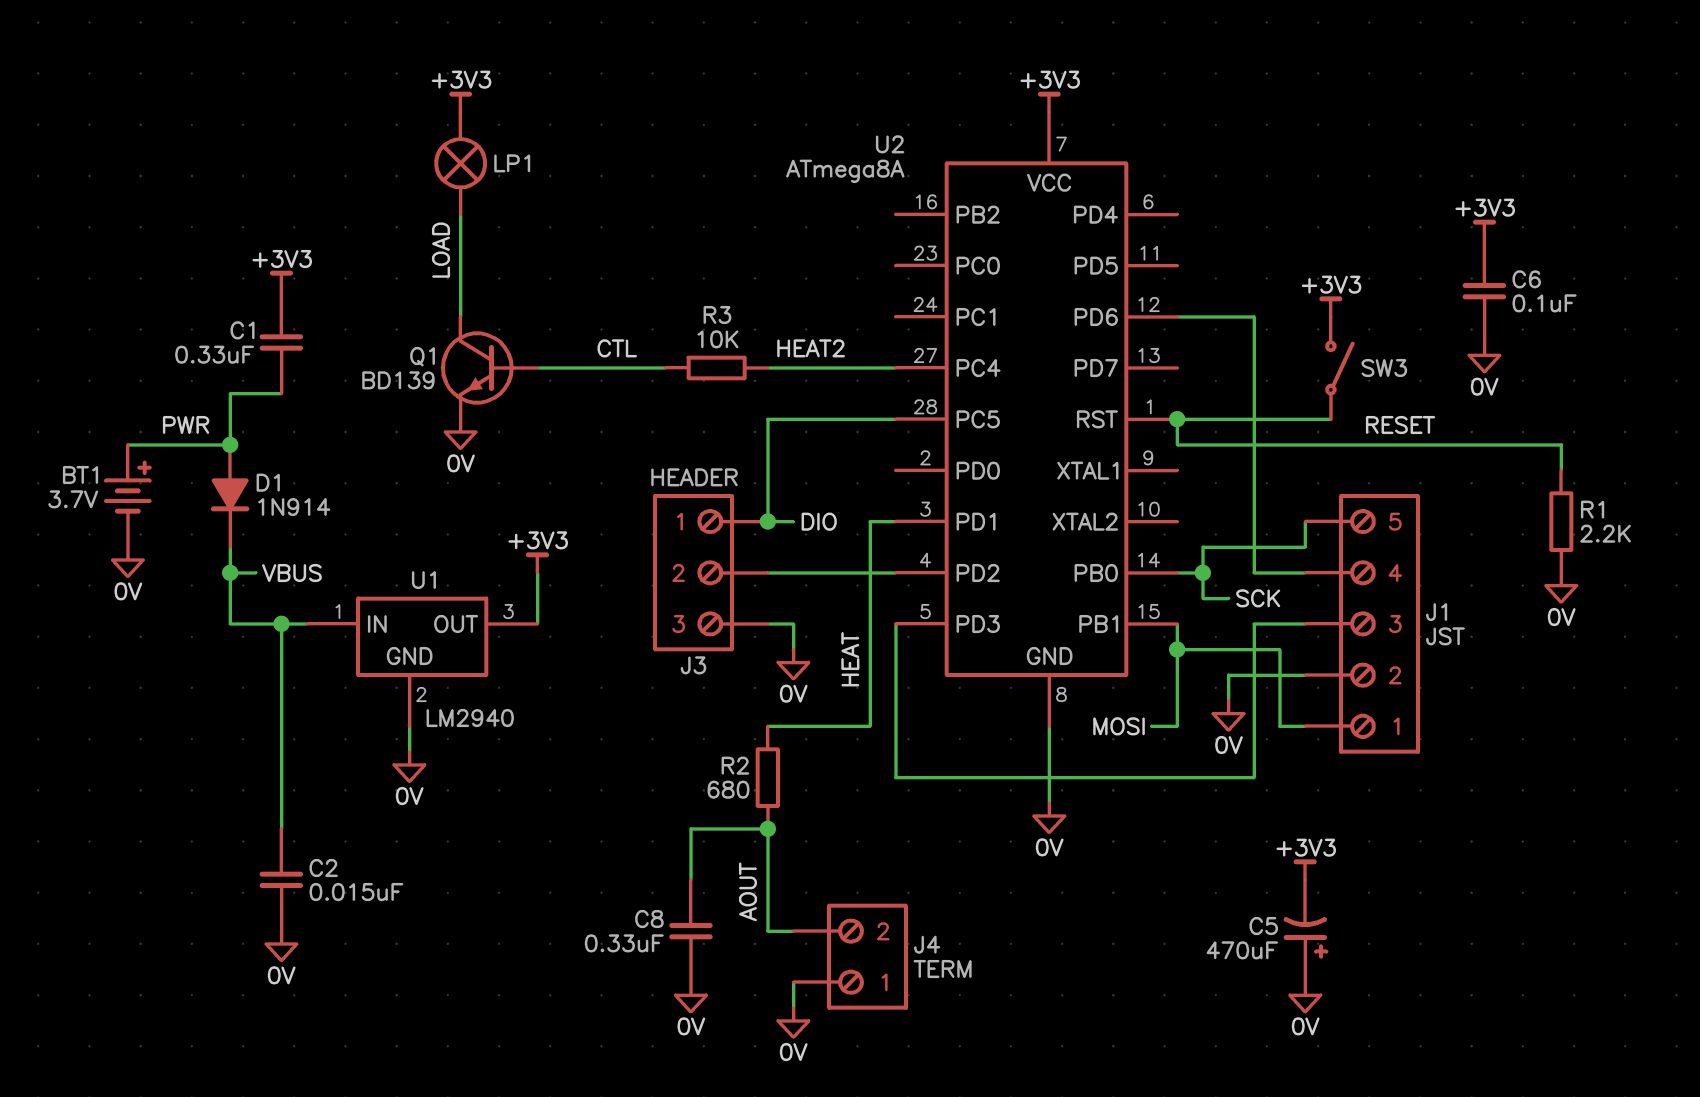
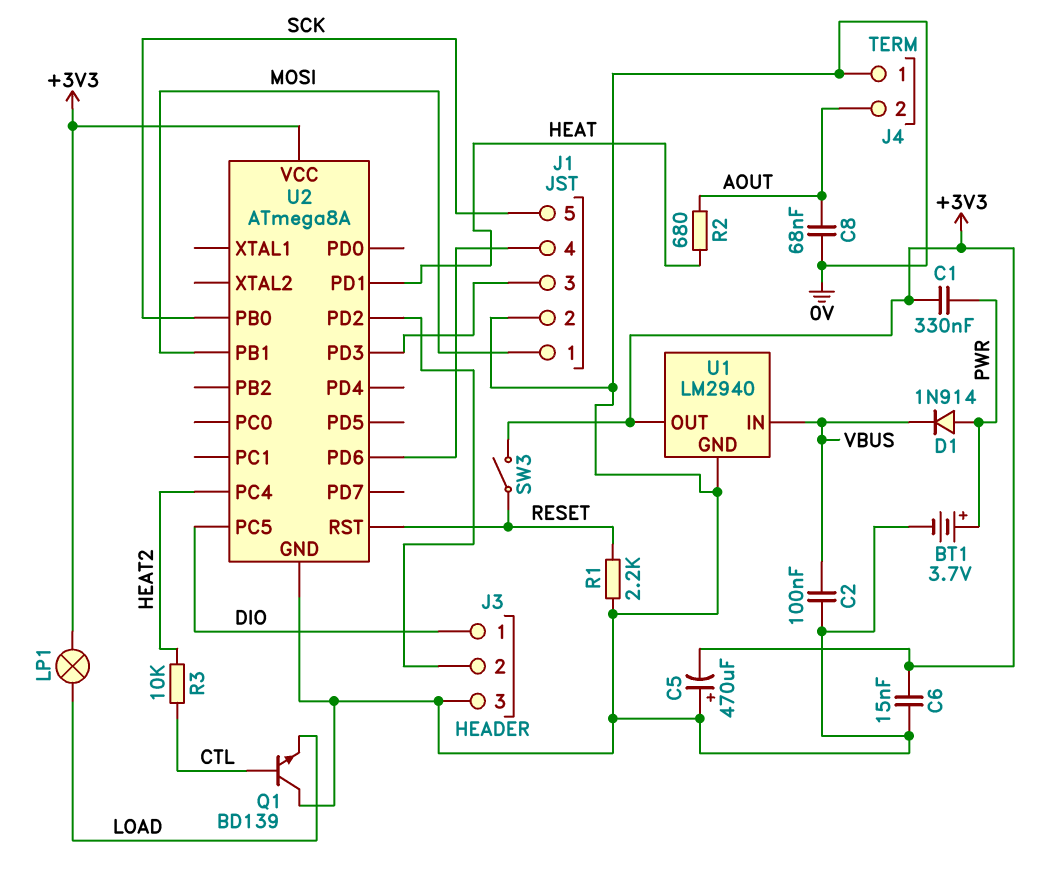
C2: 15nF (0V, VBUS) -> 100nF (0V, VBUS)
C6: 100nF (+3V3, 0V) -> 15nF (+3V3, 0V)
C8: 330nF (0V, AOUT) -> 68nF (0V, AOUT)
Q1: NPN BD139 (B CTL, C LOAD, E 0V) -> NPN BD139 (B CTL, C 0V, E LOAD)

